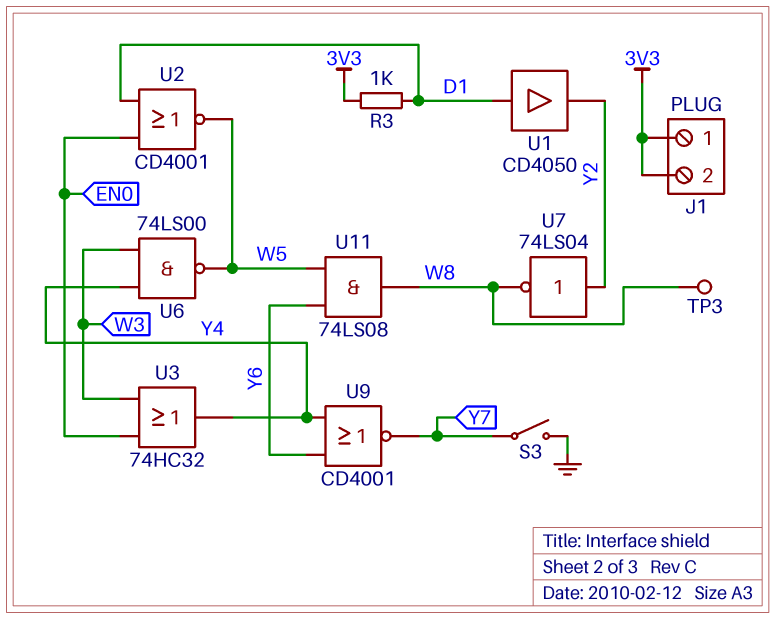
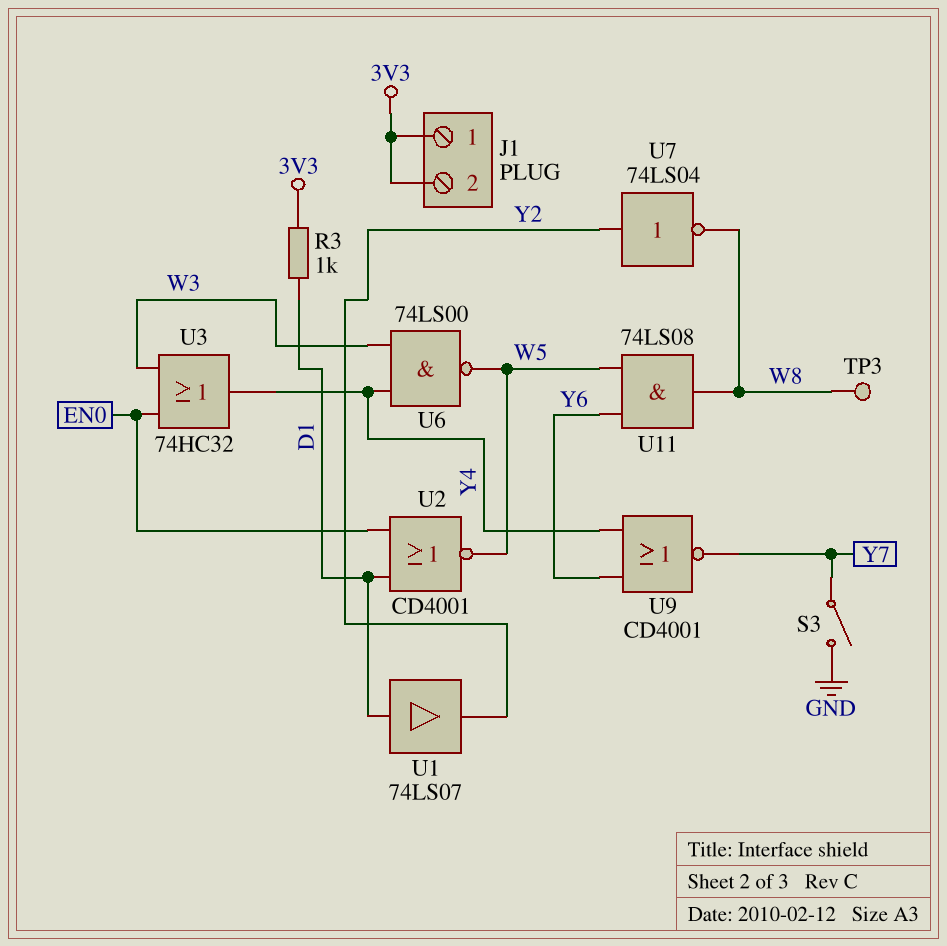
U1: buffer CD4050 (in D1, out Y2) -> buffer 74LS07 (in D1, out Y2)

